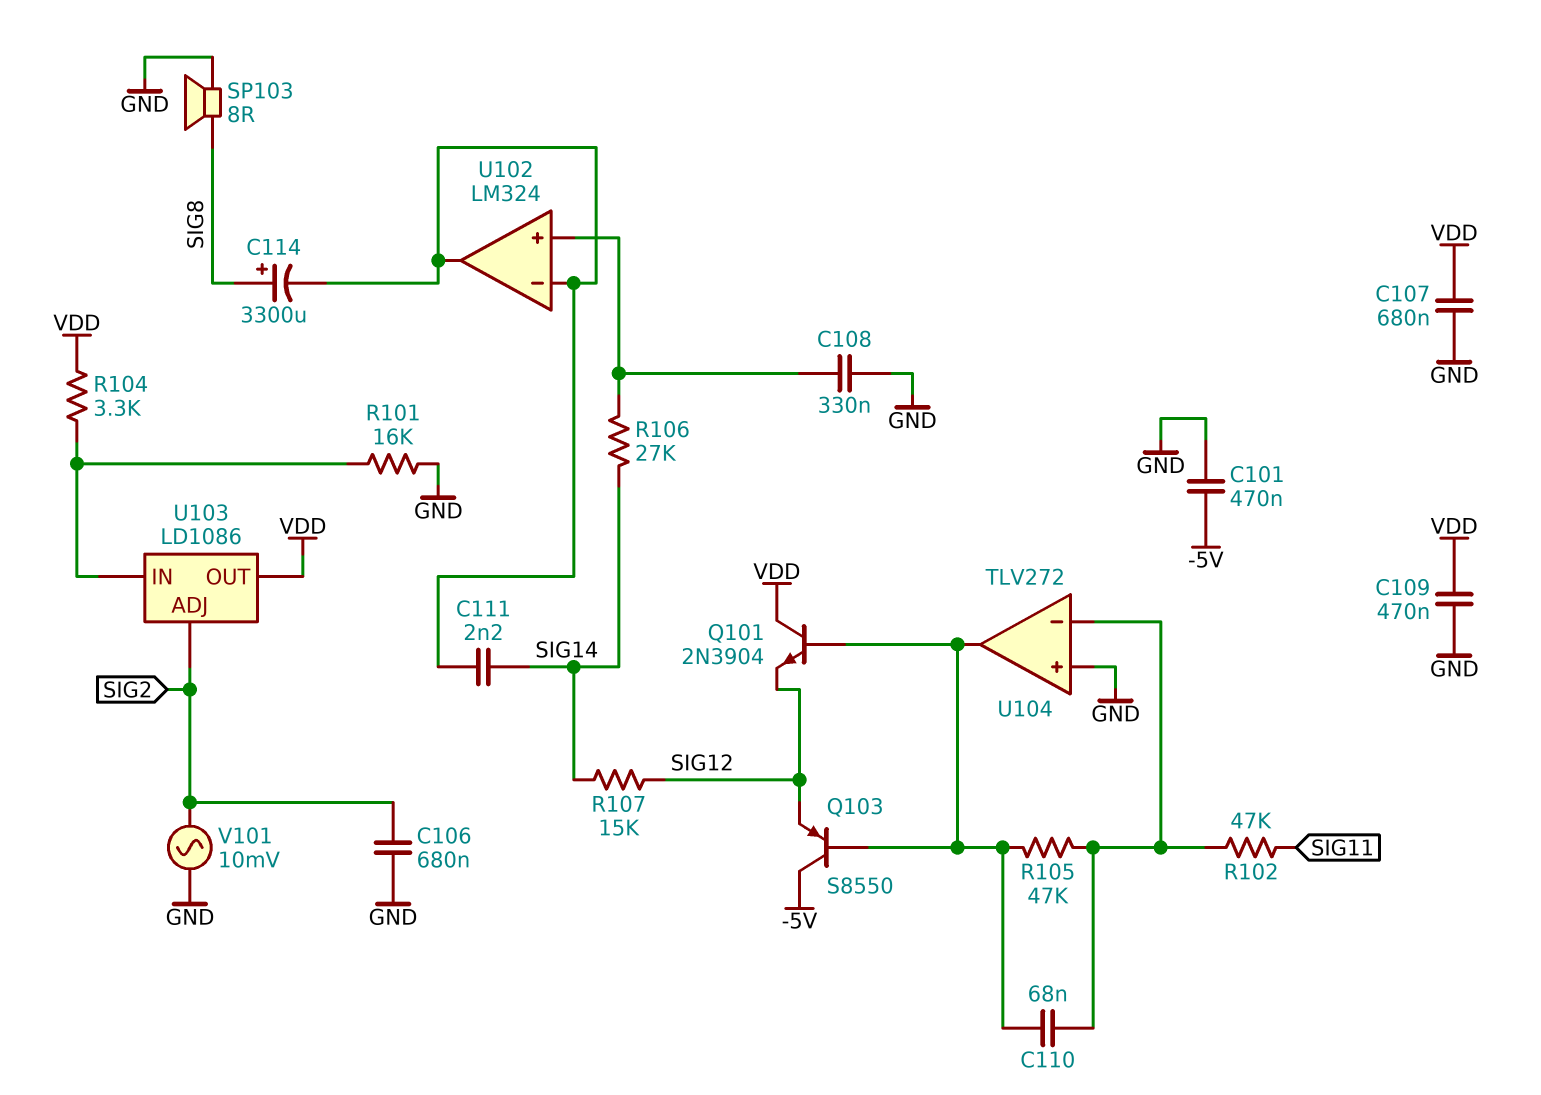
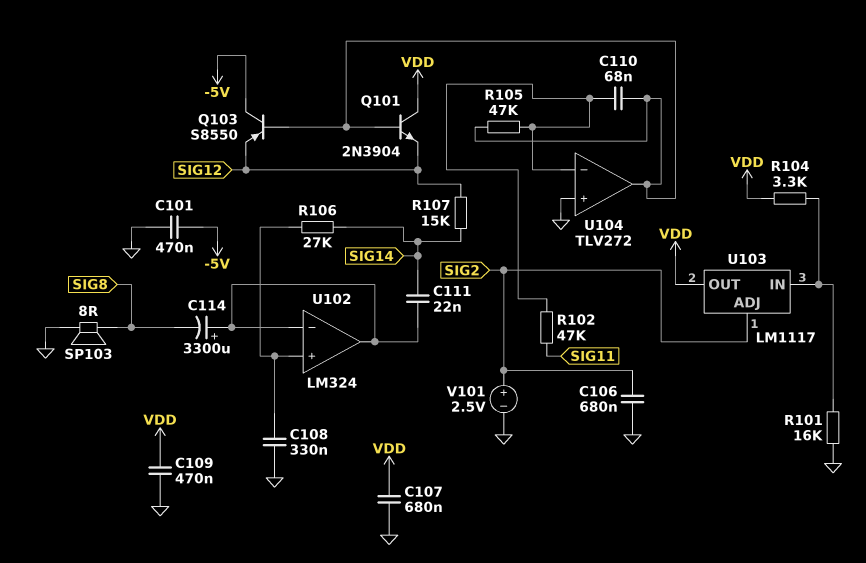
C111: 2.2nF (SIG14, U102/in-) -> 22nF (SIG14, U102/in-)
C114: 3300uF (plus SIG8, minus U102/in-) -> 3300uF (plus U102/in-, minus SIG8)
U103: LD1086 -> LM1117
V101: AC 10mV (GND, SIG2) -> 2.5V (plus SIG2, minus GND)

